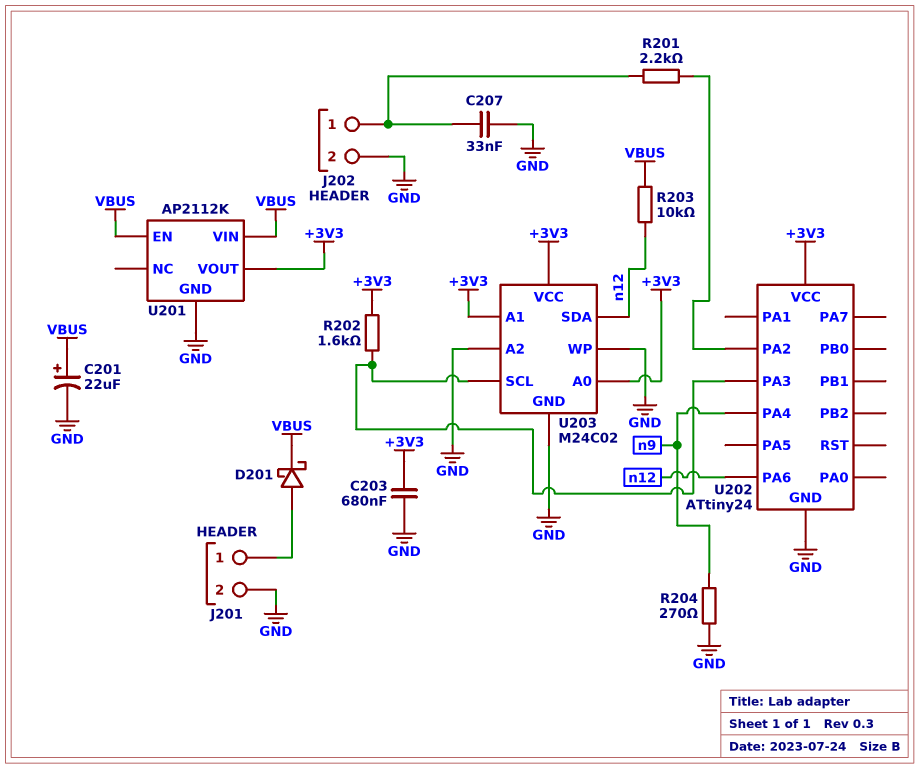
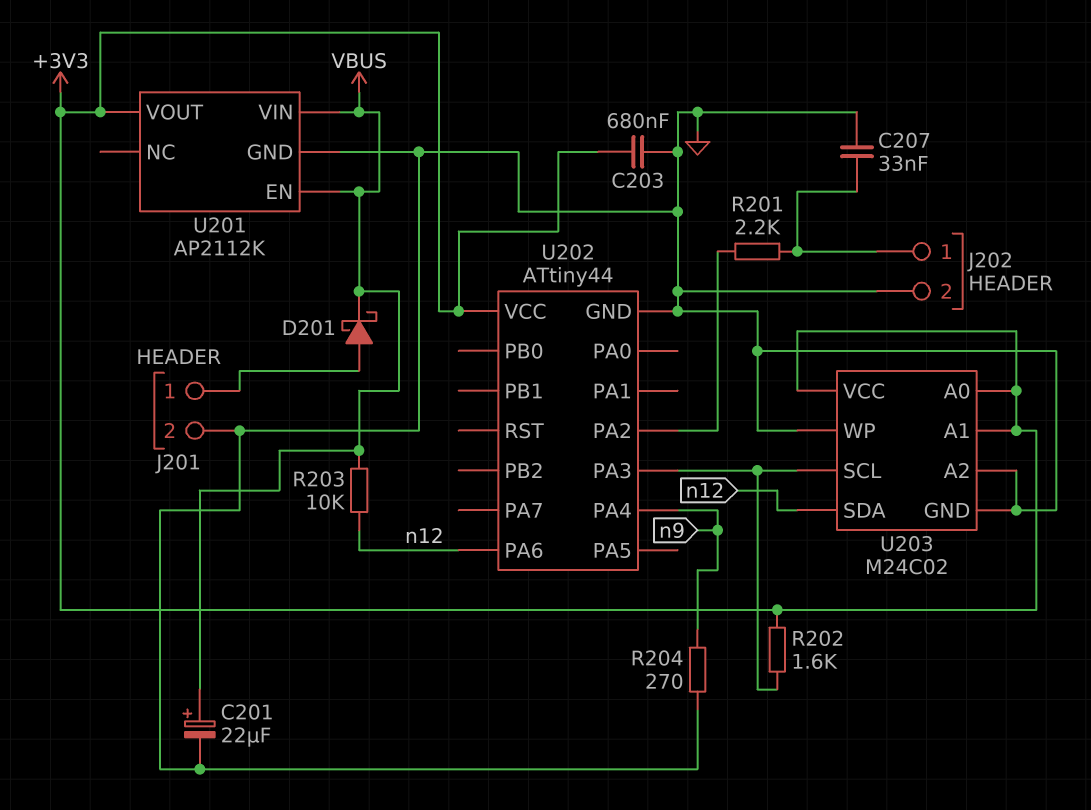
U202: ATtiny24 -> ATtiny44

